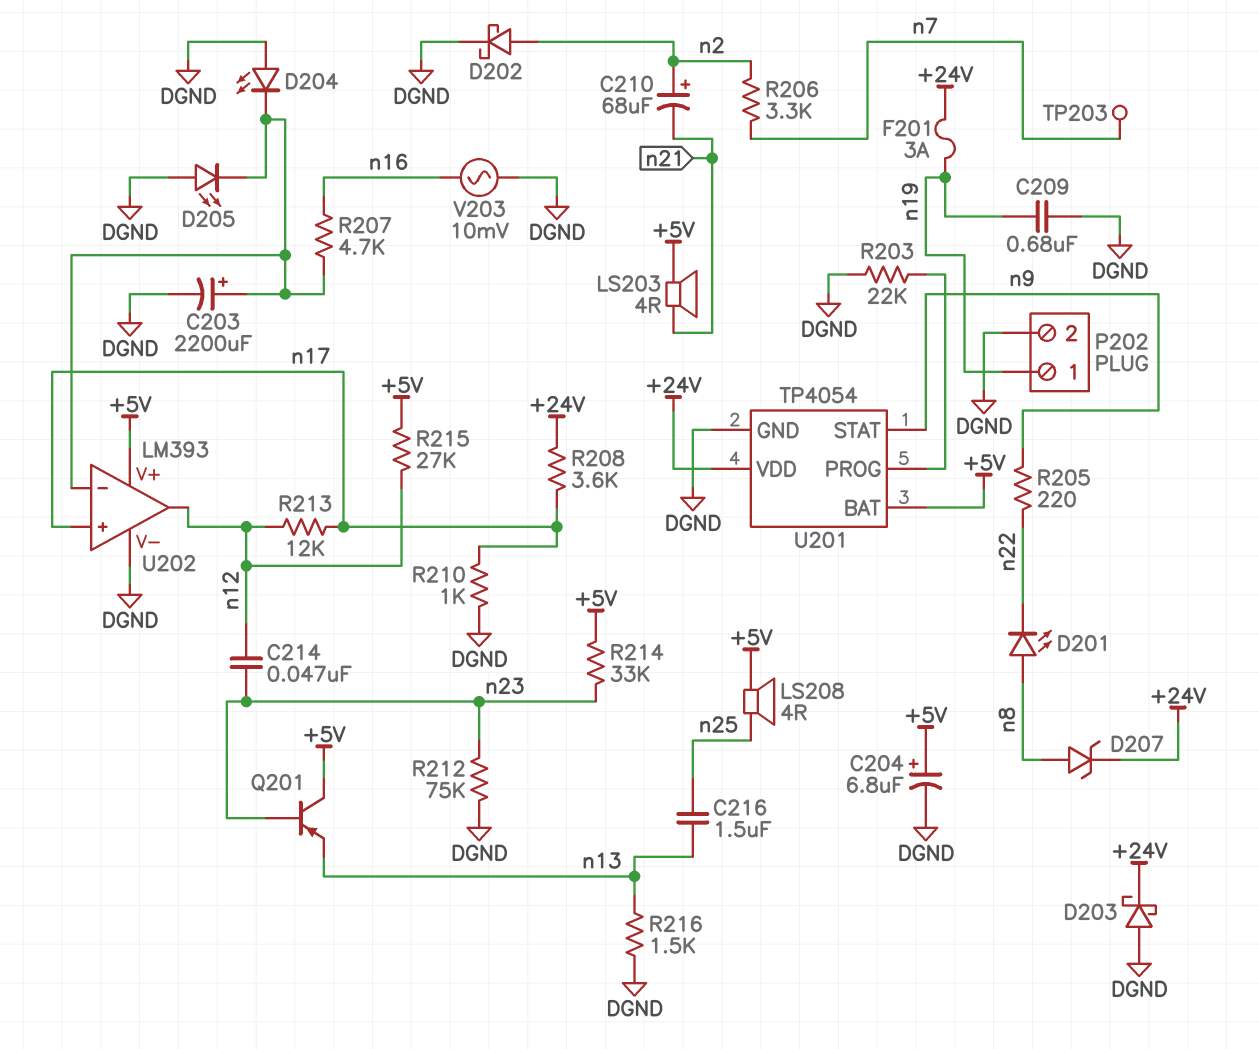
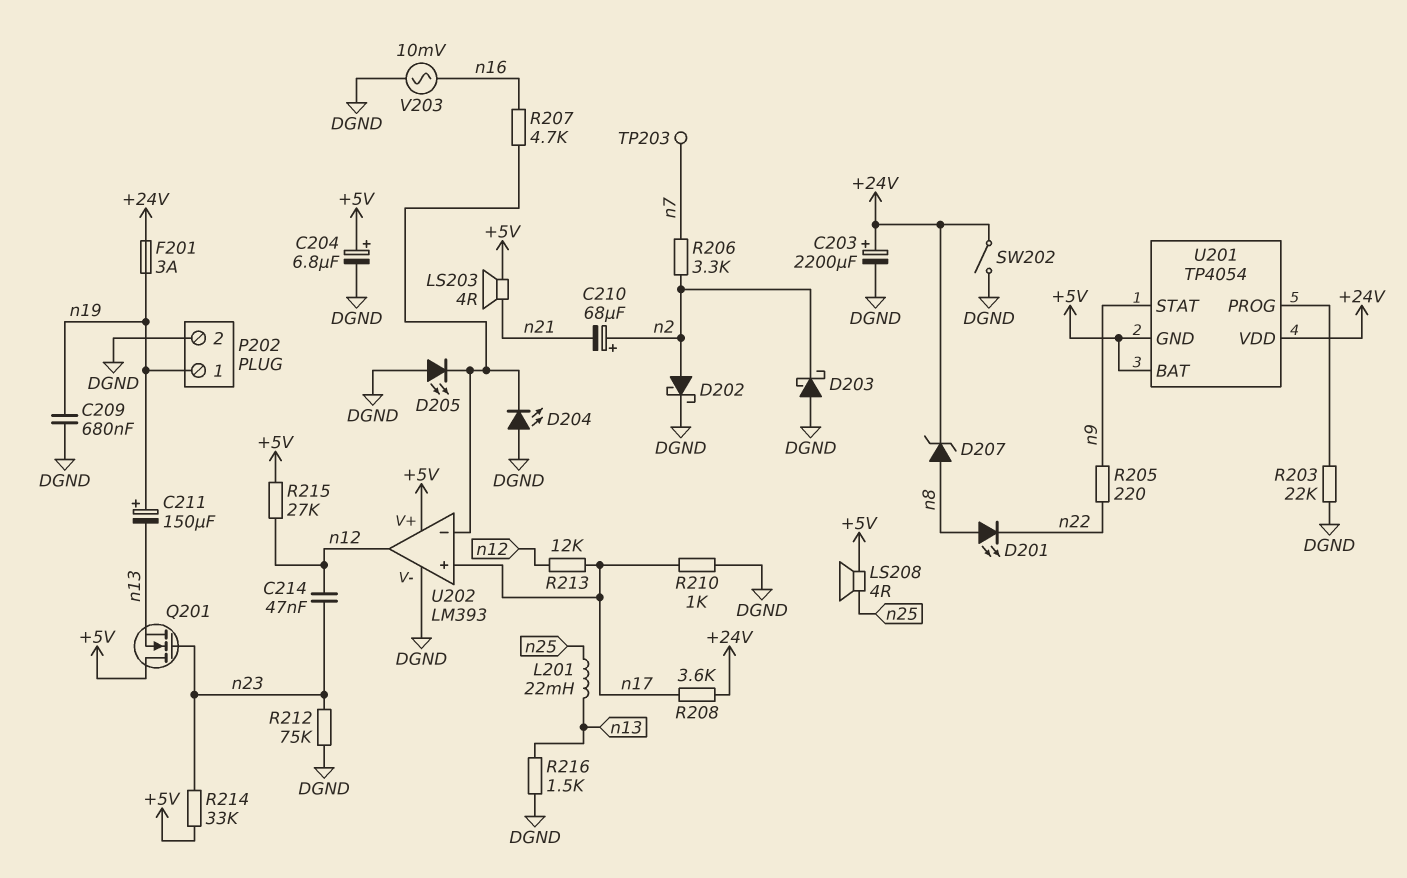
C203: 2200uF (plus U202/in-, minus DGND) -> 2200uF (plus +24V, minus DGND)
C211: none -> 150uF (plus n19, minus n13)
C216: 1.5uF (n13, n25) -> none
D203: schottky (A DGND, K +24V) -> schottky (A DGND, K n2)
L201: none -> 22mH (n13, n25)
Q201: PNP (B n23, C +5V, E n13) -> NMOS (G n23, D +5V, S n13)
SW202: none -> switch (+24V, DGND)
U201 pin GND: DGND -> +5V

